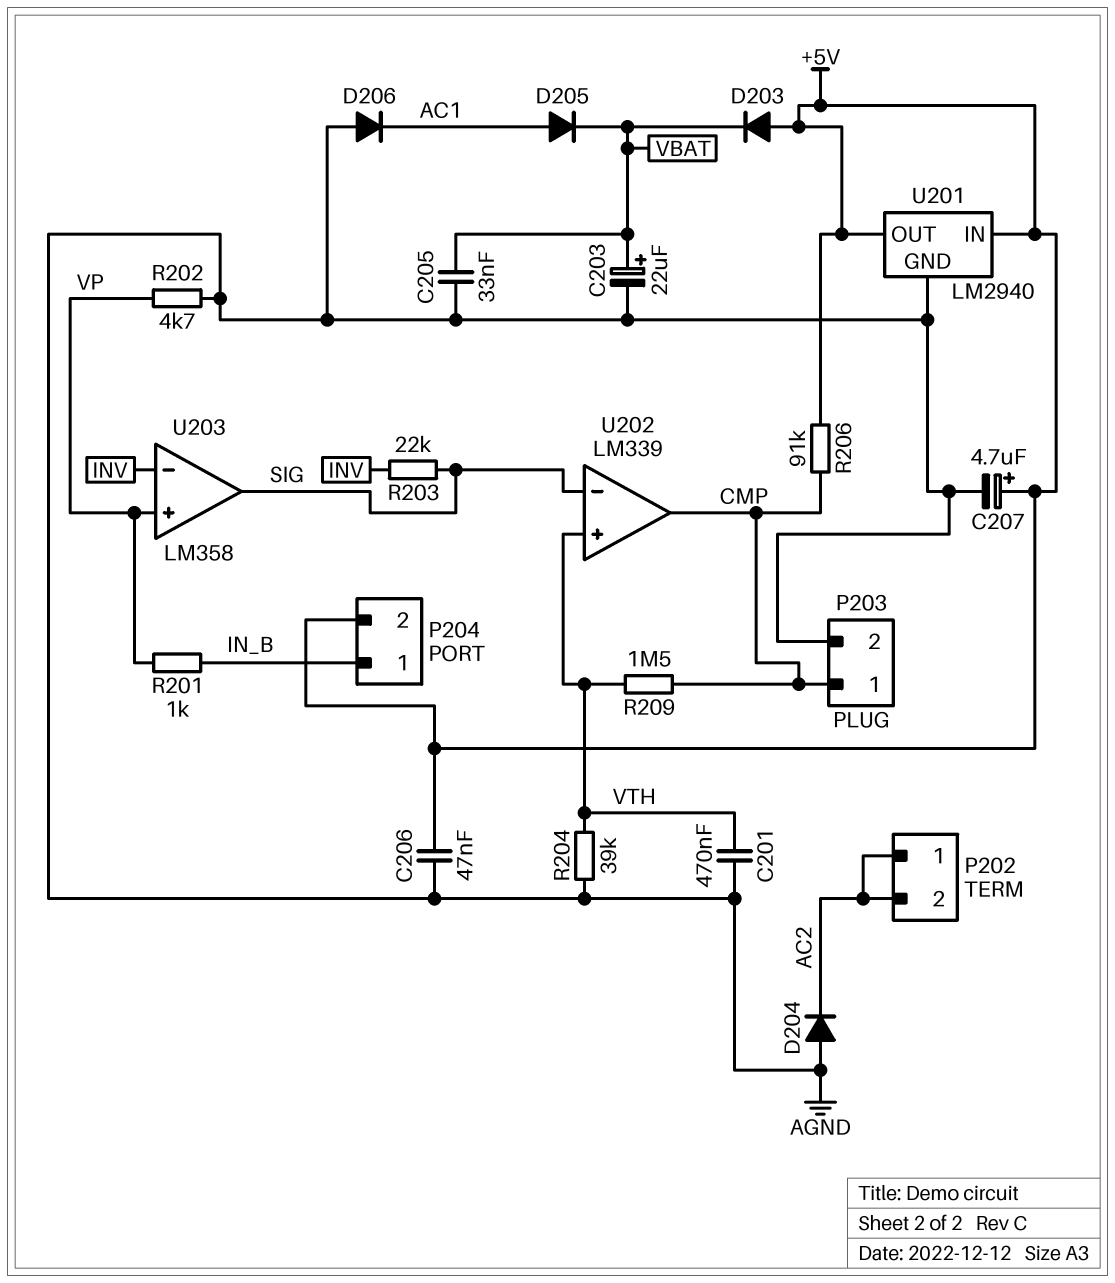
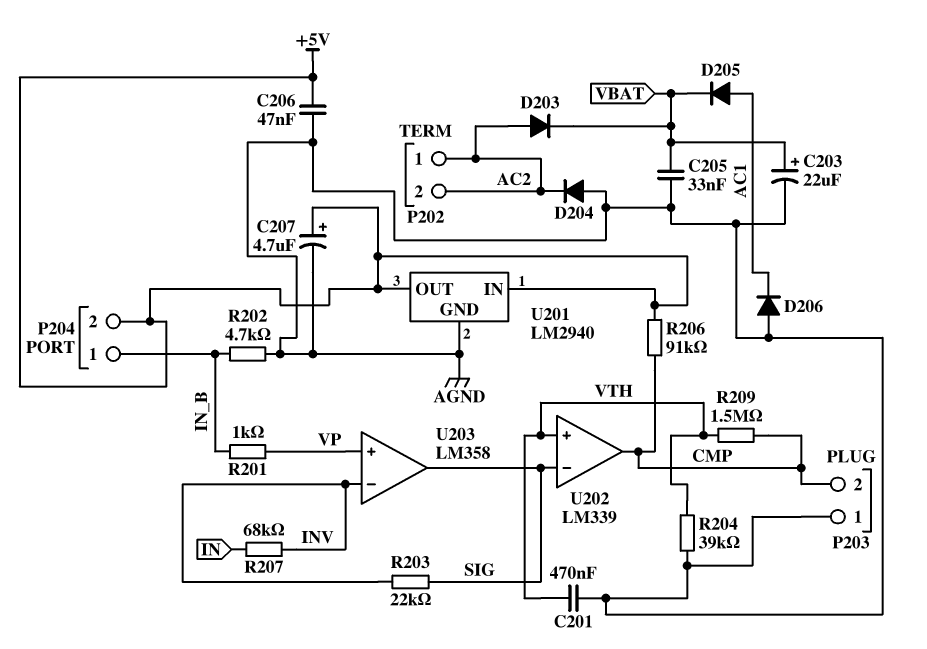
D203: diode (A +5V, K VBAT) -> diode (A AC2, K VBAT)
P203 pin 1: CMP -> AGND
P203 pin 2: AGND -> CMP
R202: 4.7k (AGND, VP) -> 4.7k (AGND, IN_B)
R207: none -> 68k (IN, INV)

